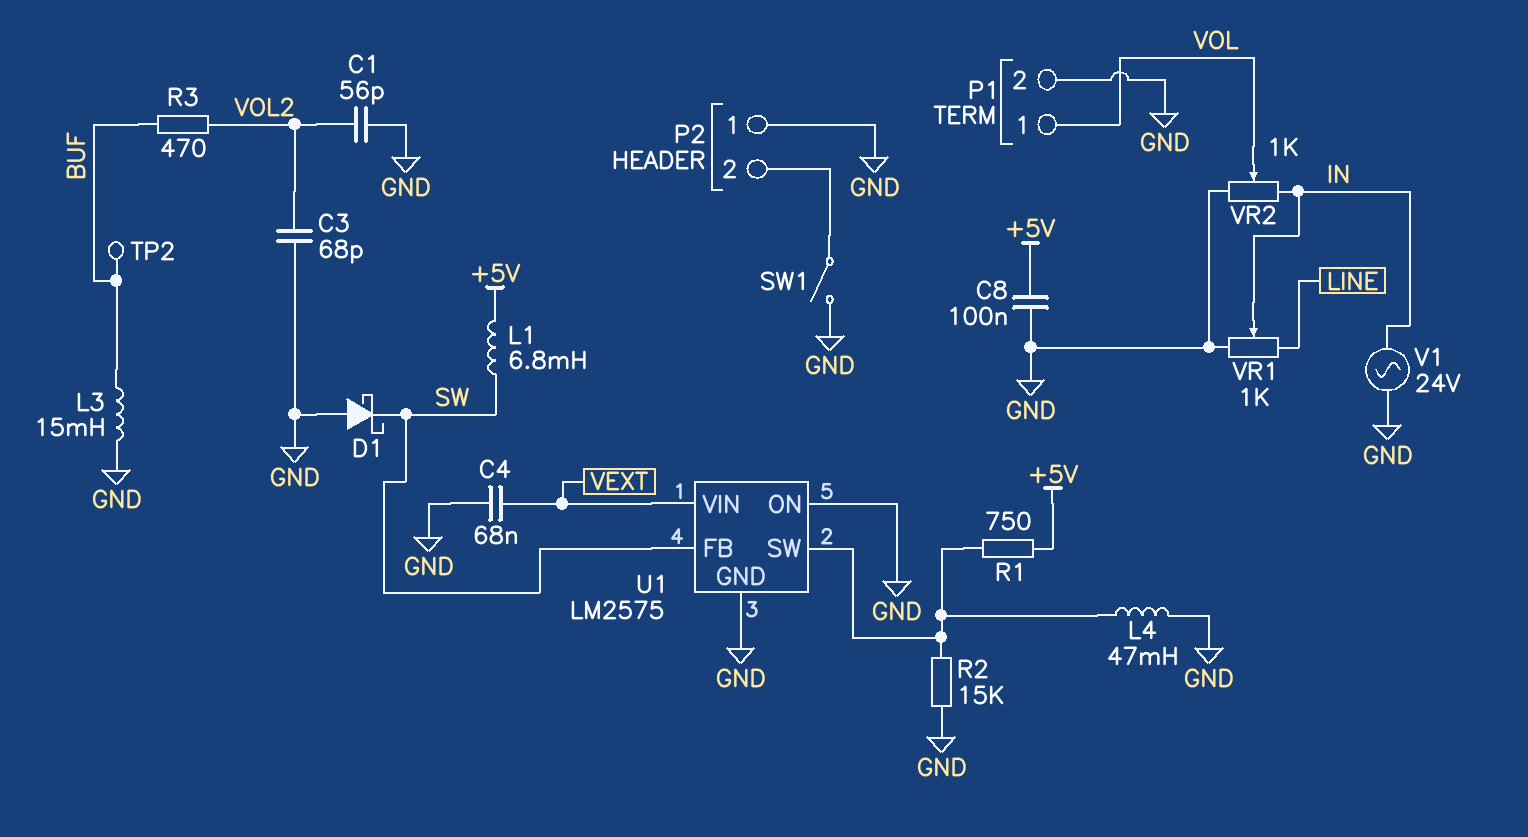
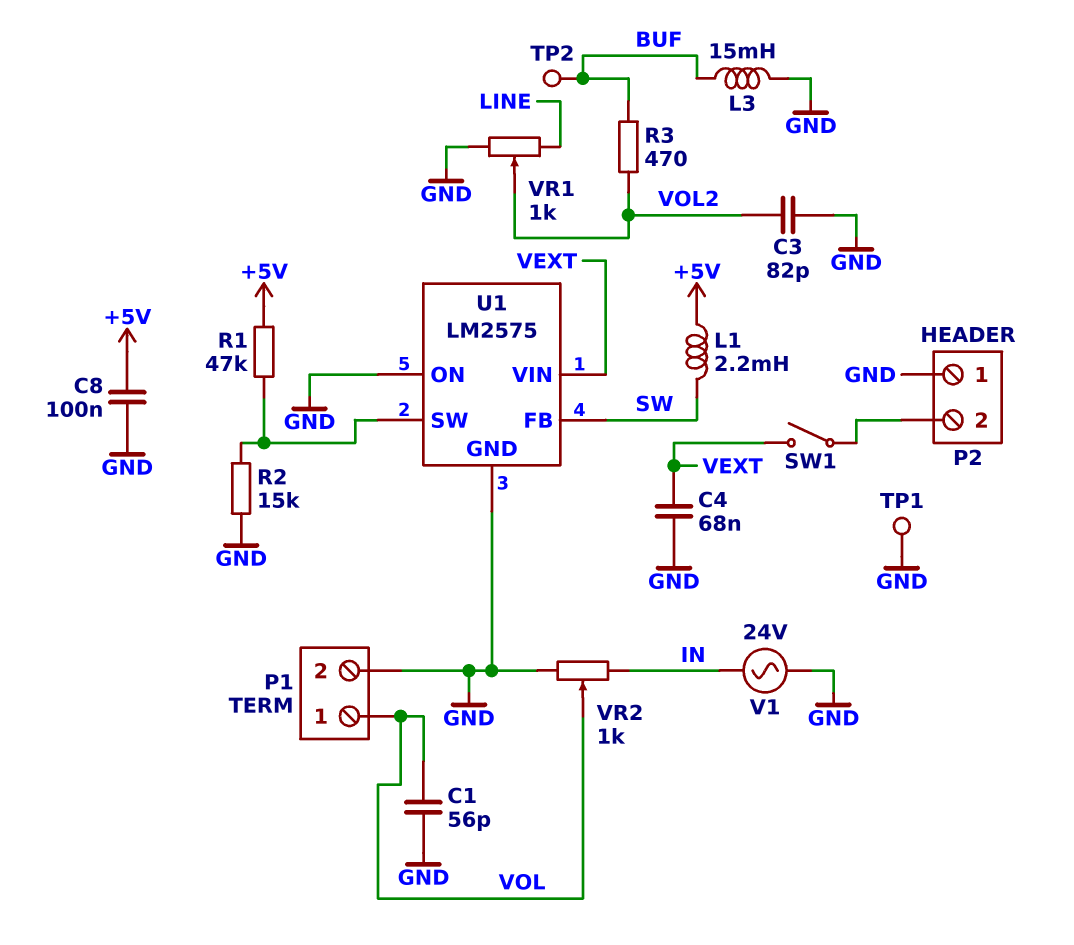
C1: 56pF (GND, VOL2) -> 56pF (GND, VOL)
C3: 68pF (GND, VOL2) -> 82pF (GND, VOL2)
D1: schottky (A GND, K SW) -> none
L1: 6.8mH (+5V, SW) -> 2.2mH (+5V, SW)
L4: 47mH (GND, U1/SW) -> none
R1: 750 (+5V, U1/SW) -> 47k (+5V, U1/SW)
SW1: switch (GND, P2/2) -> switch (P2/2, VEXT)
TP1: none -> test point (GND)
VR1: 1k (GND, LINE, wiper IN) -> 1k (GND, LINE, wiper VOL2)

